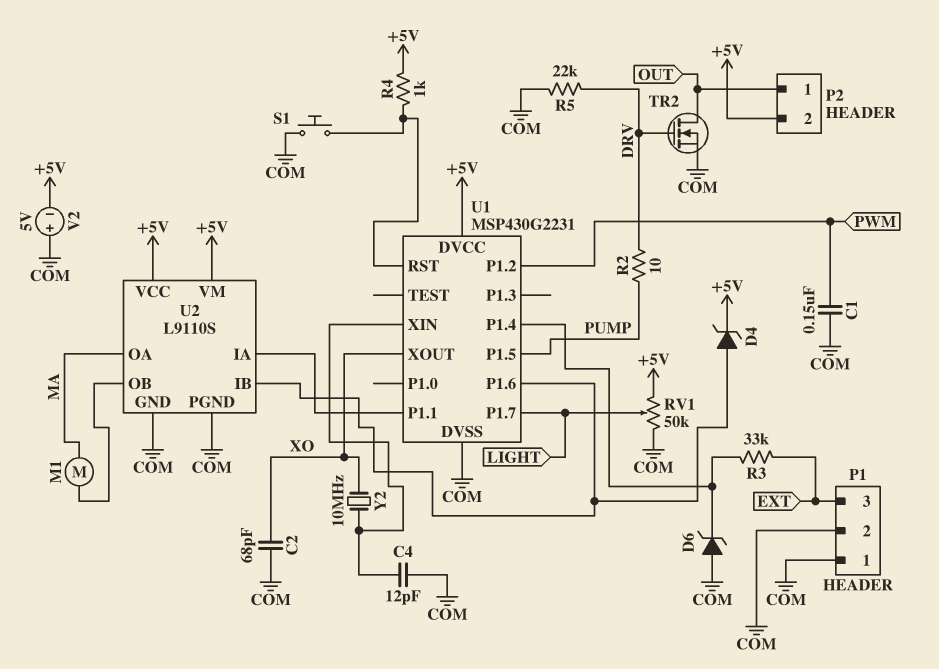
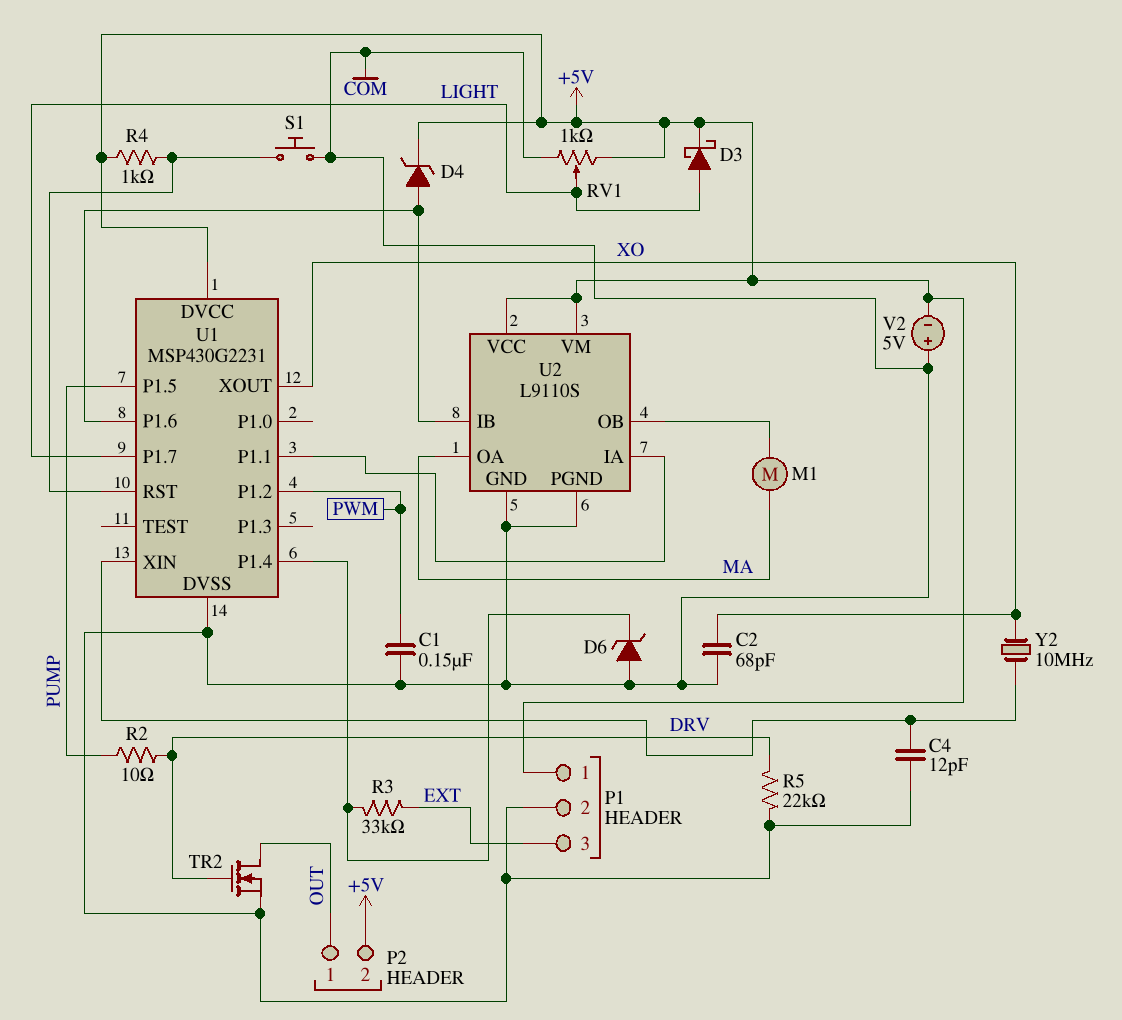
D3: none -> schottky (A LIGHT, K +5V)
P1 pin 1: COM -> +5V
RV1: 50k (+5V, COM, wiper LIGHT) -> 1k (+5V, COM, wiper LIGHT)

